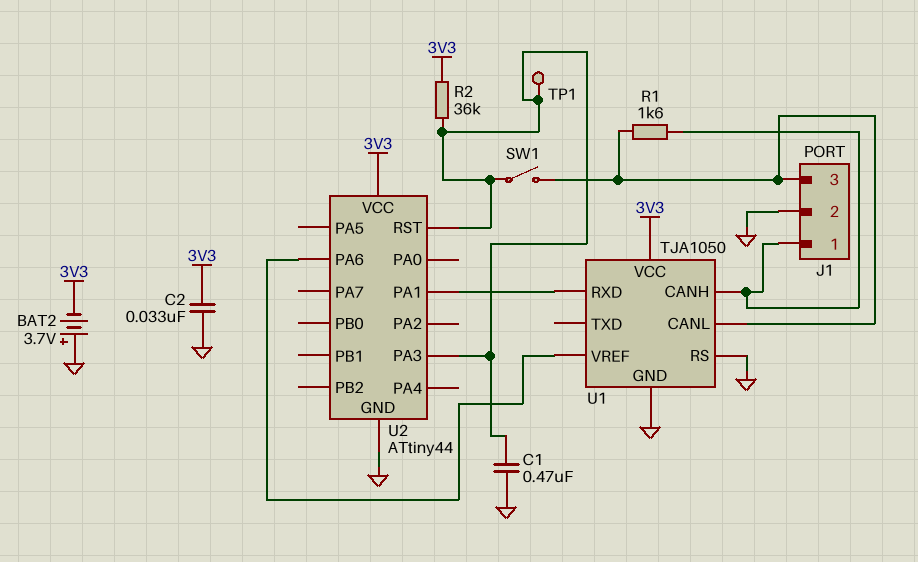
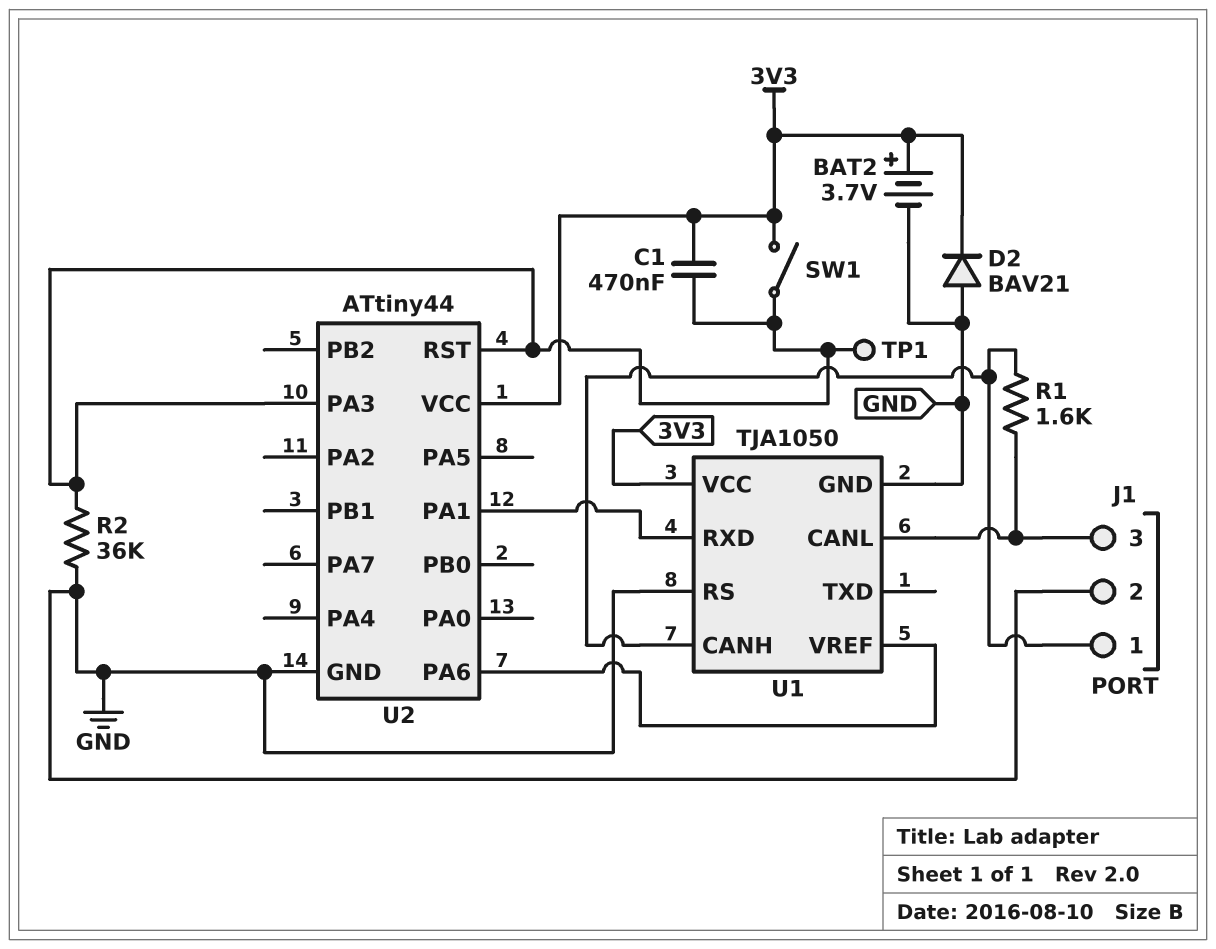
BAT2: 3.7V (plus GND, minus 3V3) -> 3.7V (plus 3V3, minus GND)
C1: 470nF (GND, U2/PA3) -> 470nF (3V3, U2/PA3)
C2: 33nF (3V3, GND) -> none
D2: none -> diode BAV21 (A GND, K 3V3)
R2: 36k (3V3, U2/PA3) -> 36k (GND, U2/PA3)
SW1: switch (J1/3, U2/PA3) -> switch (3V3, U2/PA3)

